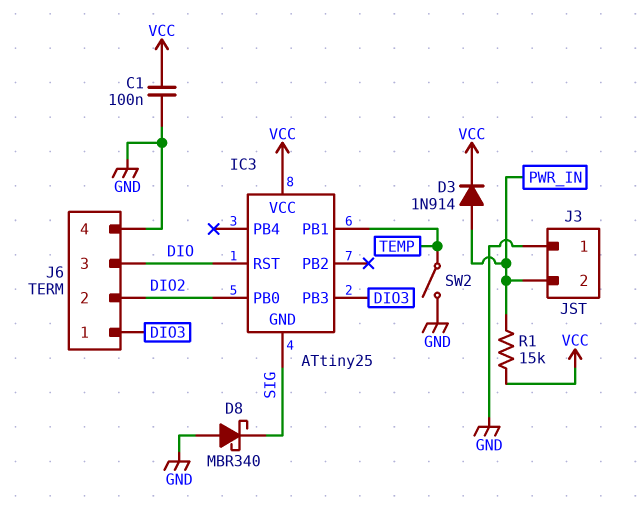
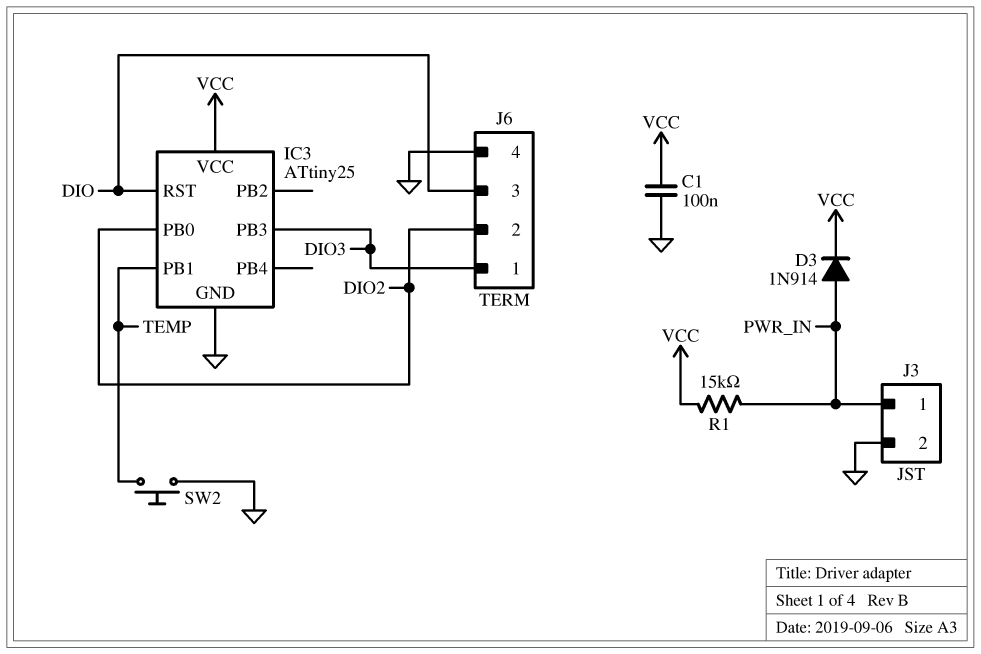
D8: schottky MBR340 (A GND, K SIG) -> none
IC3 pin GND: SIG -> GND
J3 pin 1: GND -> PWR_IN
J3 pin 2: PWR_IN -> GND
SW2: switch (GND, TEMP) -> button (GND, TEMP)

